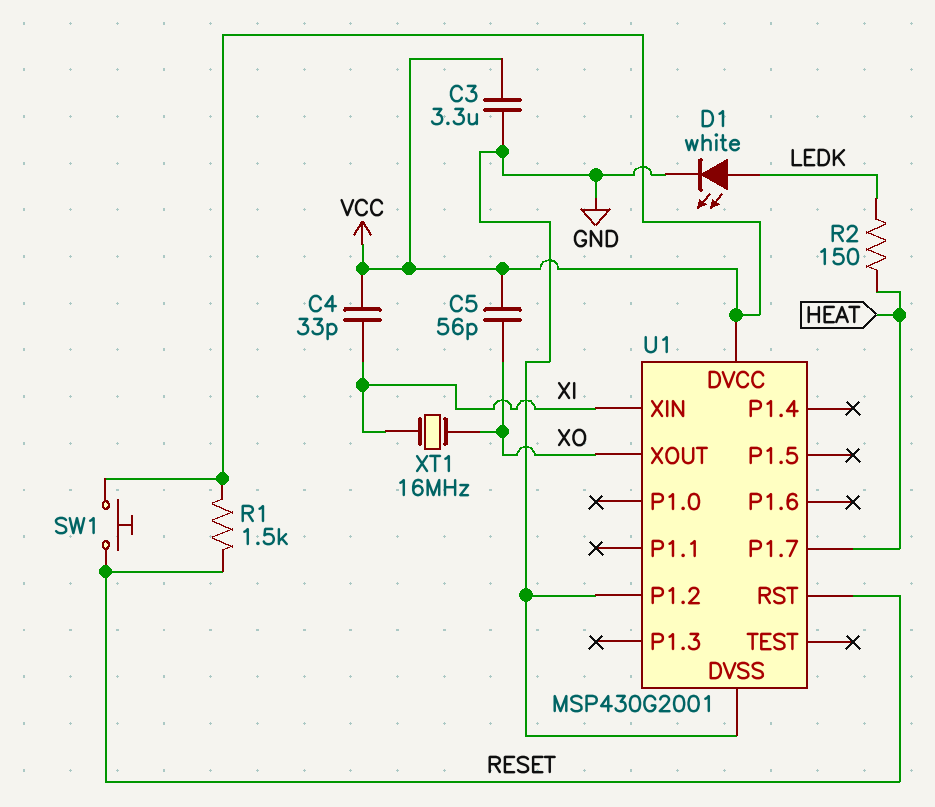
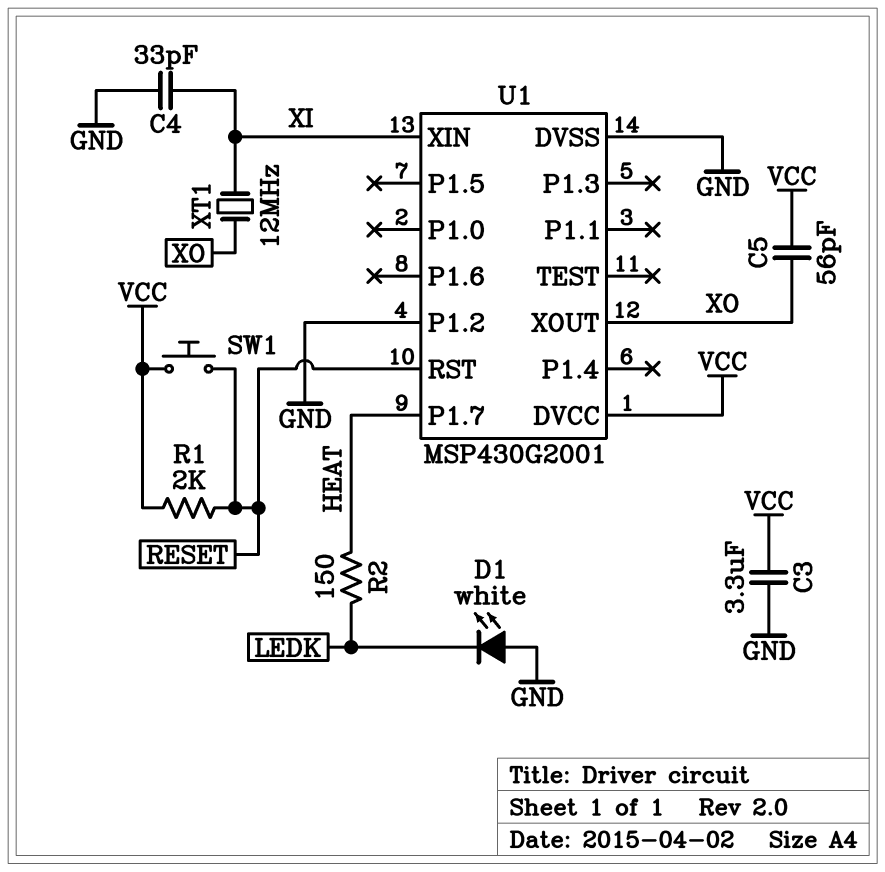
C4: 33pF (VCC, XI) -> 33pF (GND, XI)
D1: LED white (A LEDK, K GND) -> LED white (A GND, K LEDK)
R1: 1.5k (RESET, VCC) -> 2k (RESET, VCC)
XT1: 16MHz (XI, XO) -> 12MHz (XI, XO)

